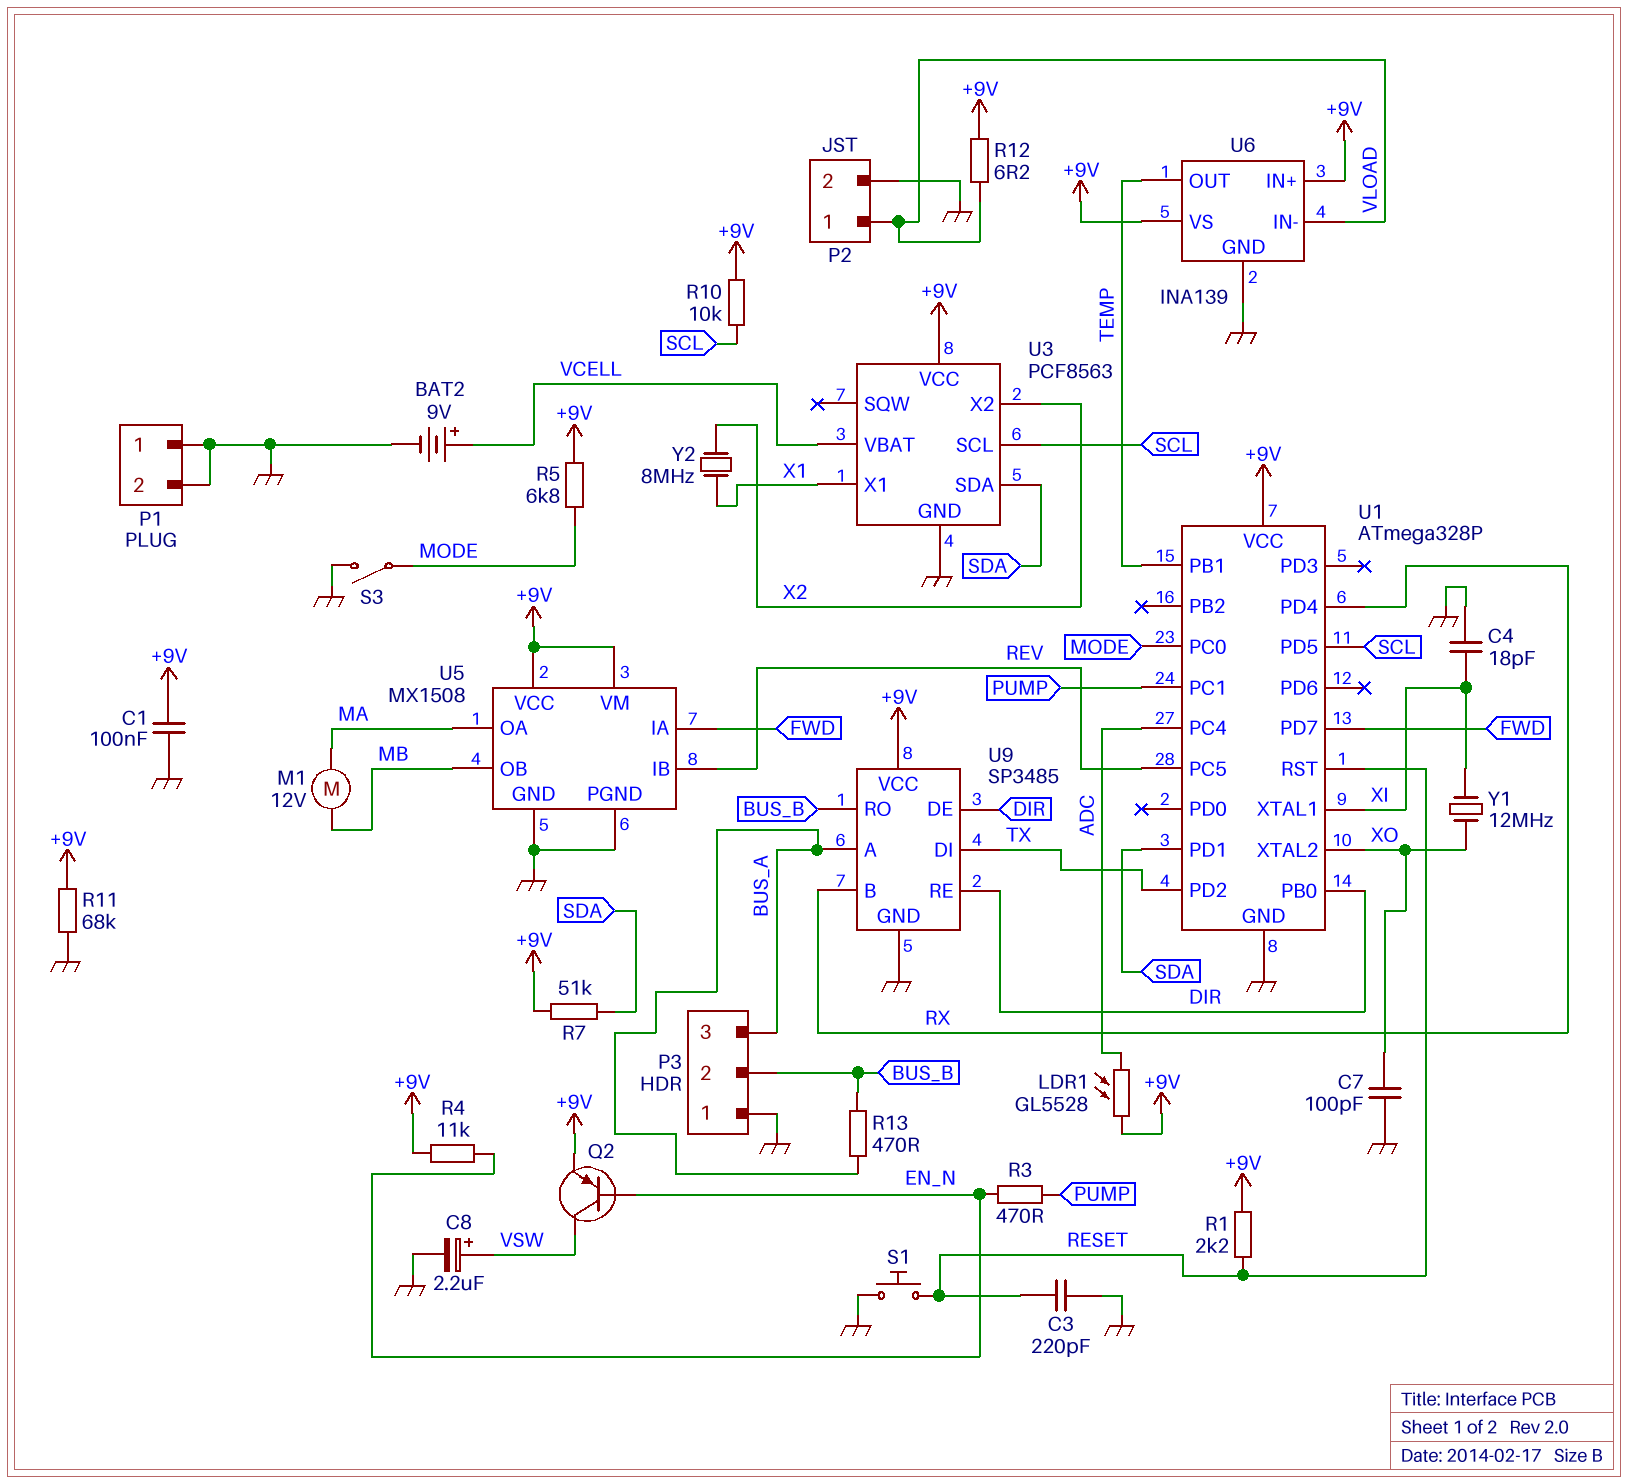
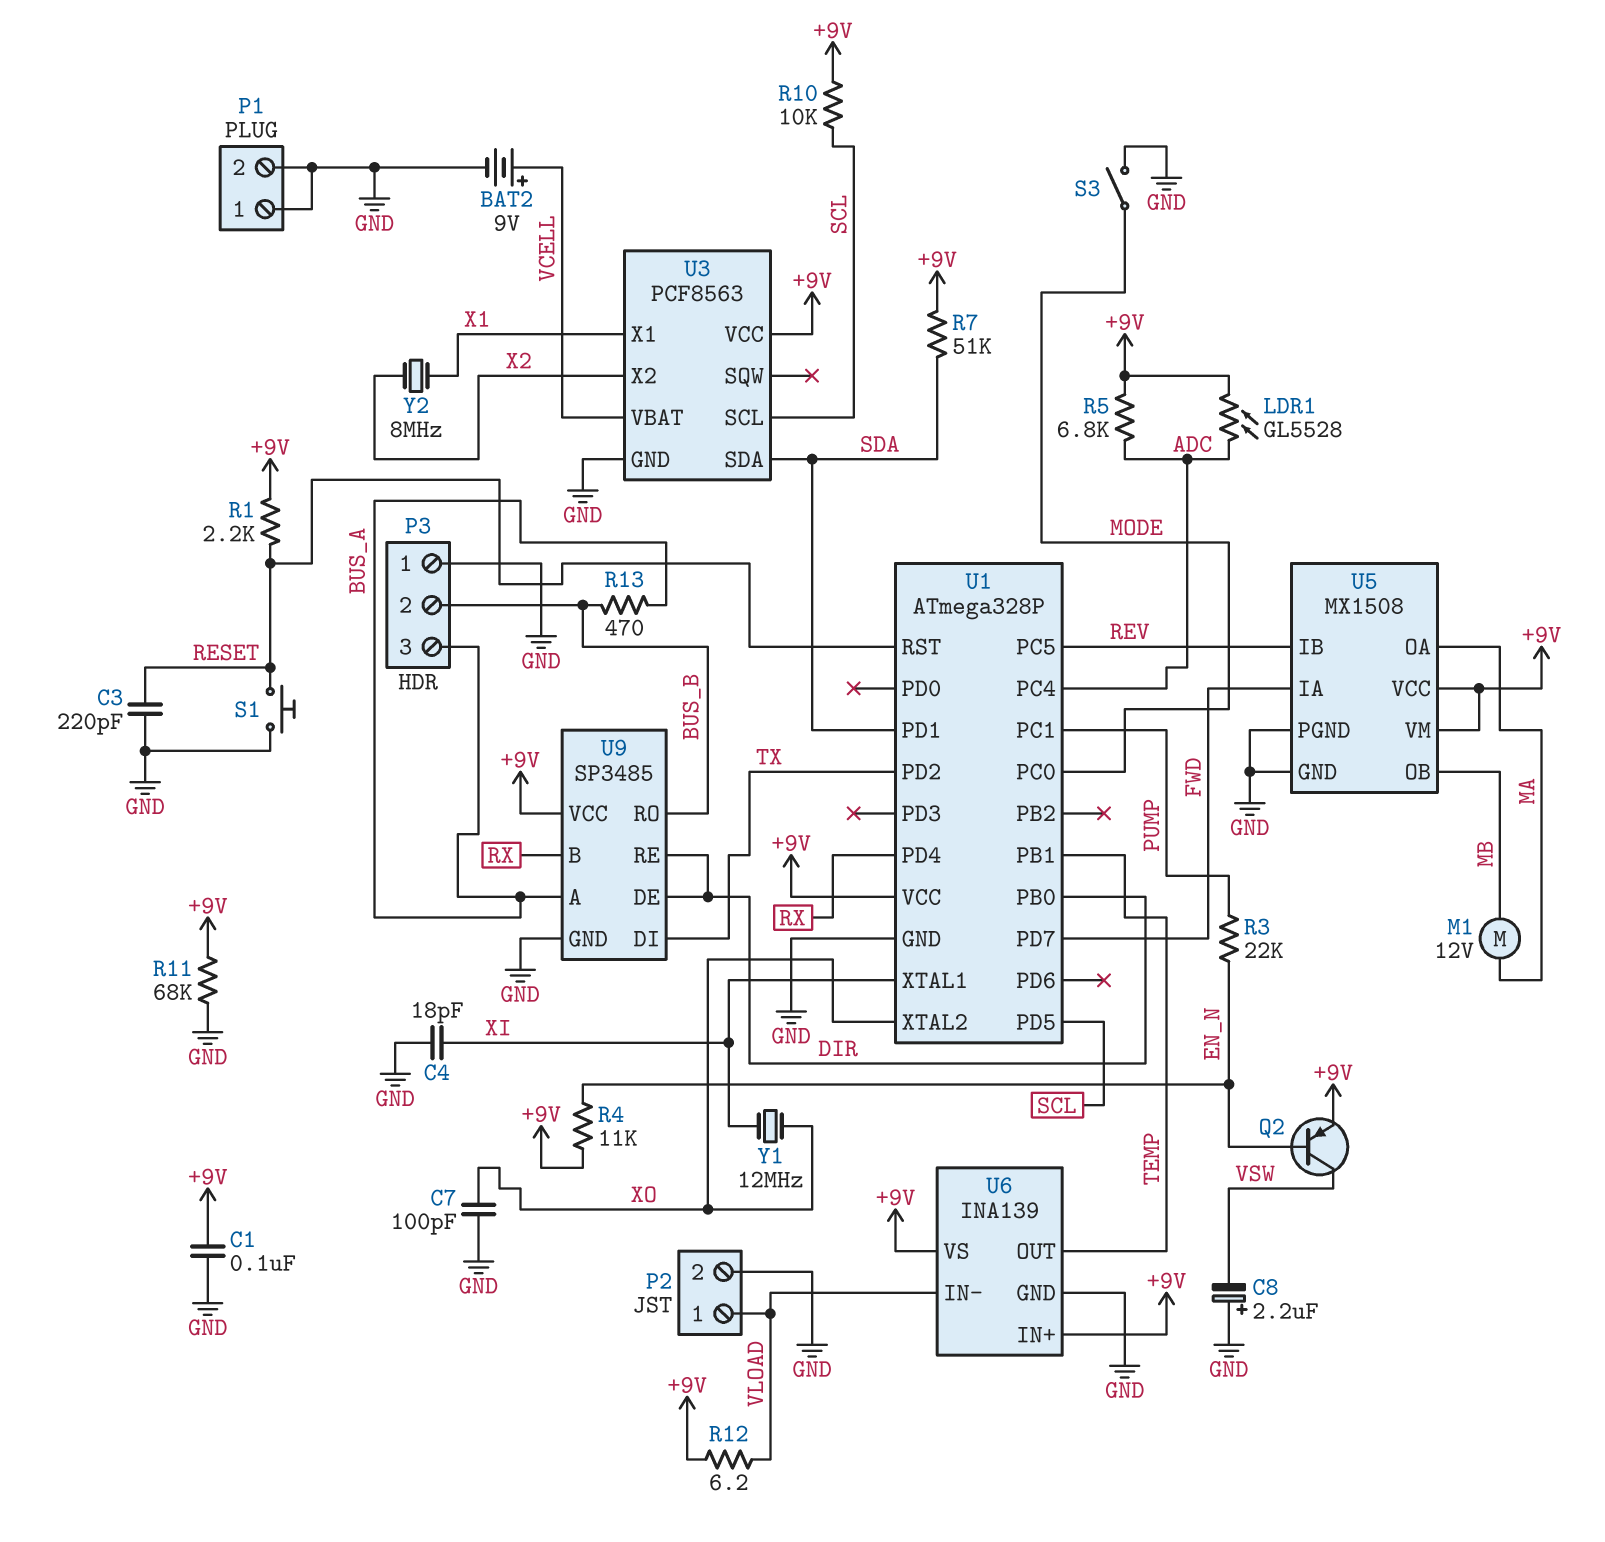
C8: 2.2uF (plus VSW, minus GND) -> 2.2uF (plus GND, minus VSW)
R3: 470 (EN_N, PUMP) -> 22k (EN_N, PUMP)
R5: 6.8k (+9V, MODE) -> 6.8k (+9V, ADC)

